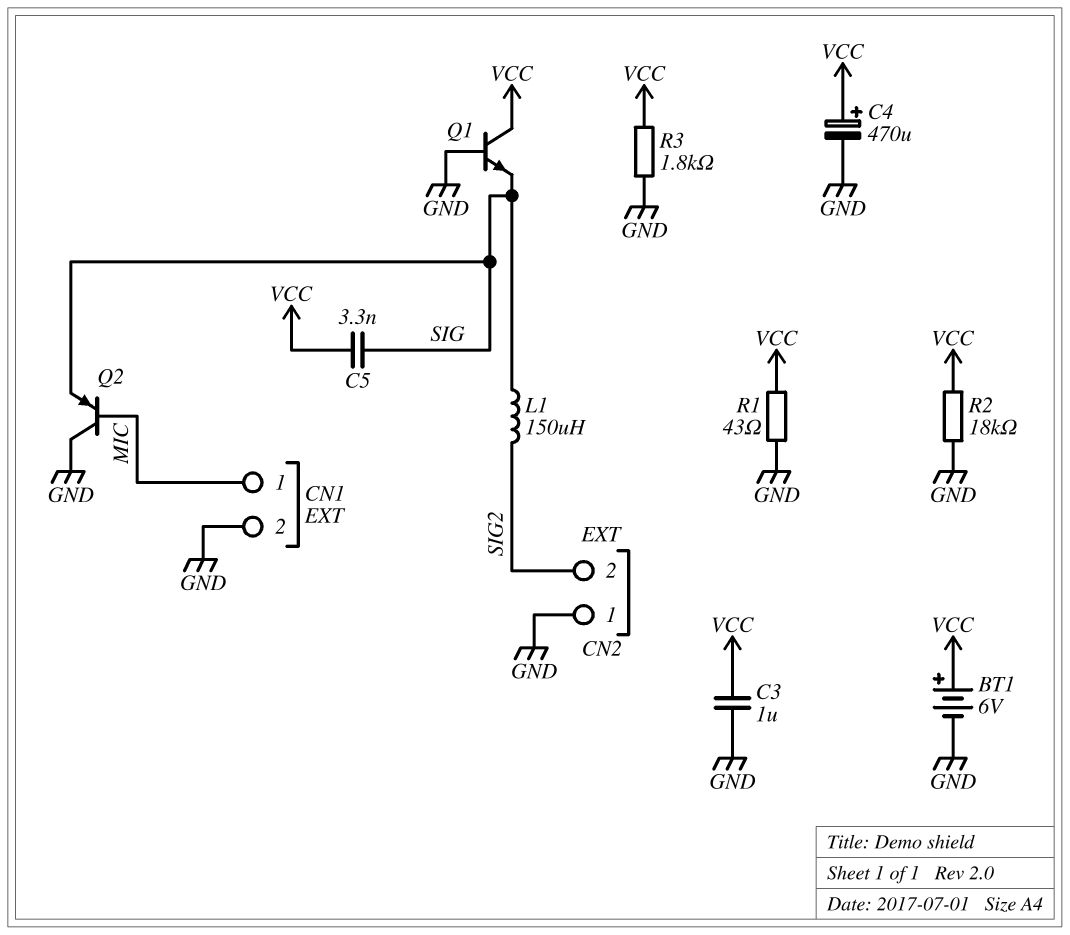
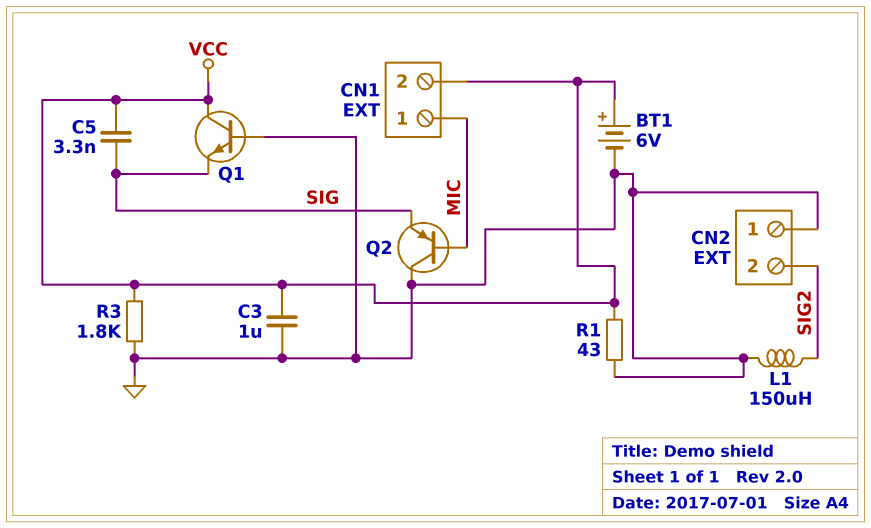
C4: 470uF (plus VCC, minus GND) -> none
CN1 pin 2: GND -> VCC
L1: 150uH (SIG, SIG2) -> 150uH (GND, SIG2)
R2: 18k (GND, VCC) -> none

